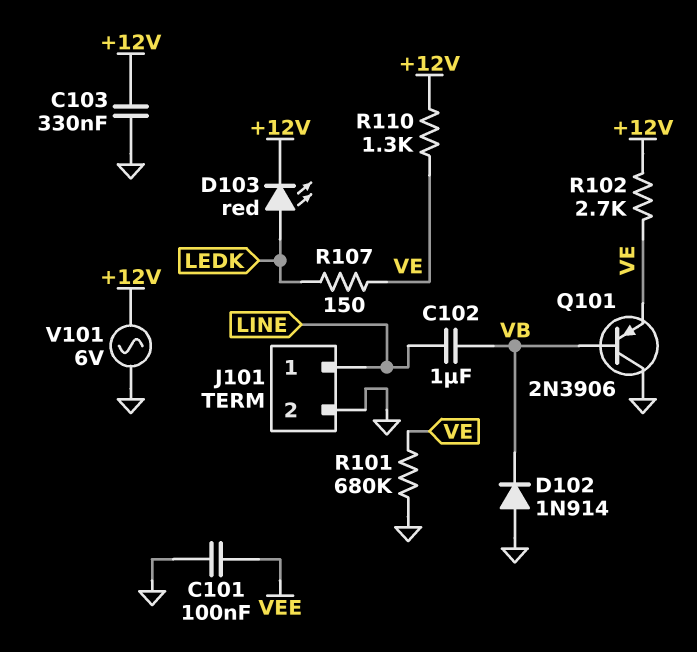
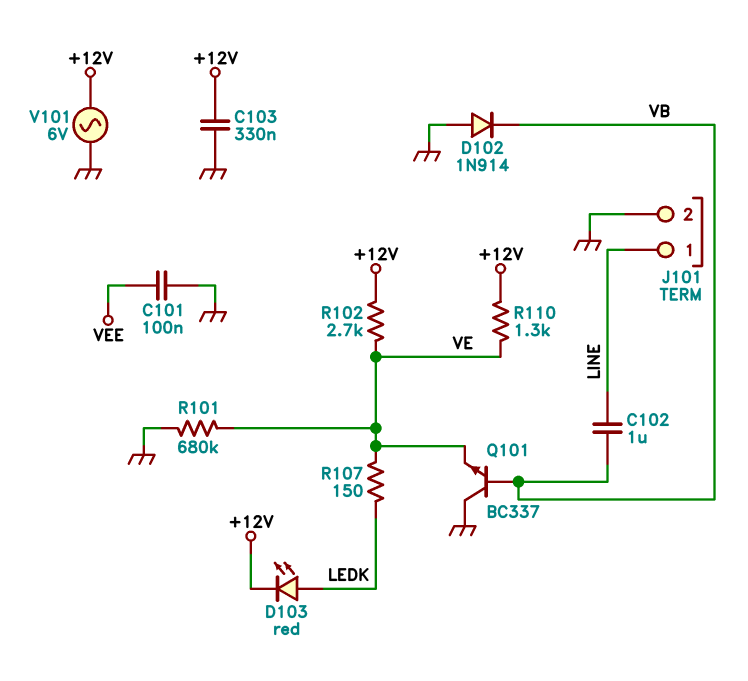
Q101: PNP 2N3906 (B VB, C GND, E VE) -> NPN BC337 (B VB, C GND, E VE)

